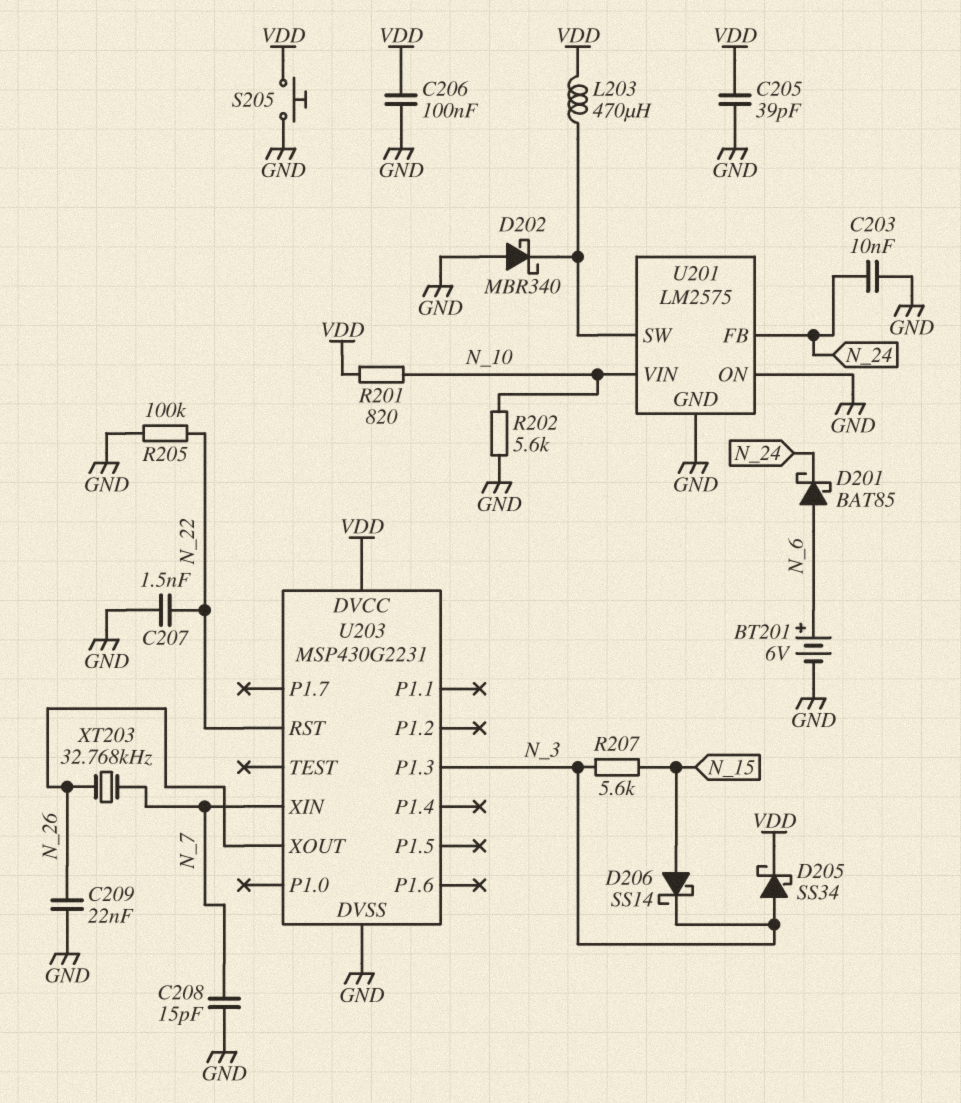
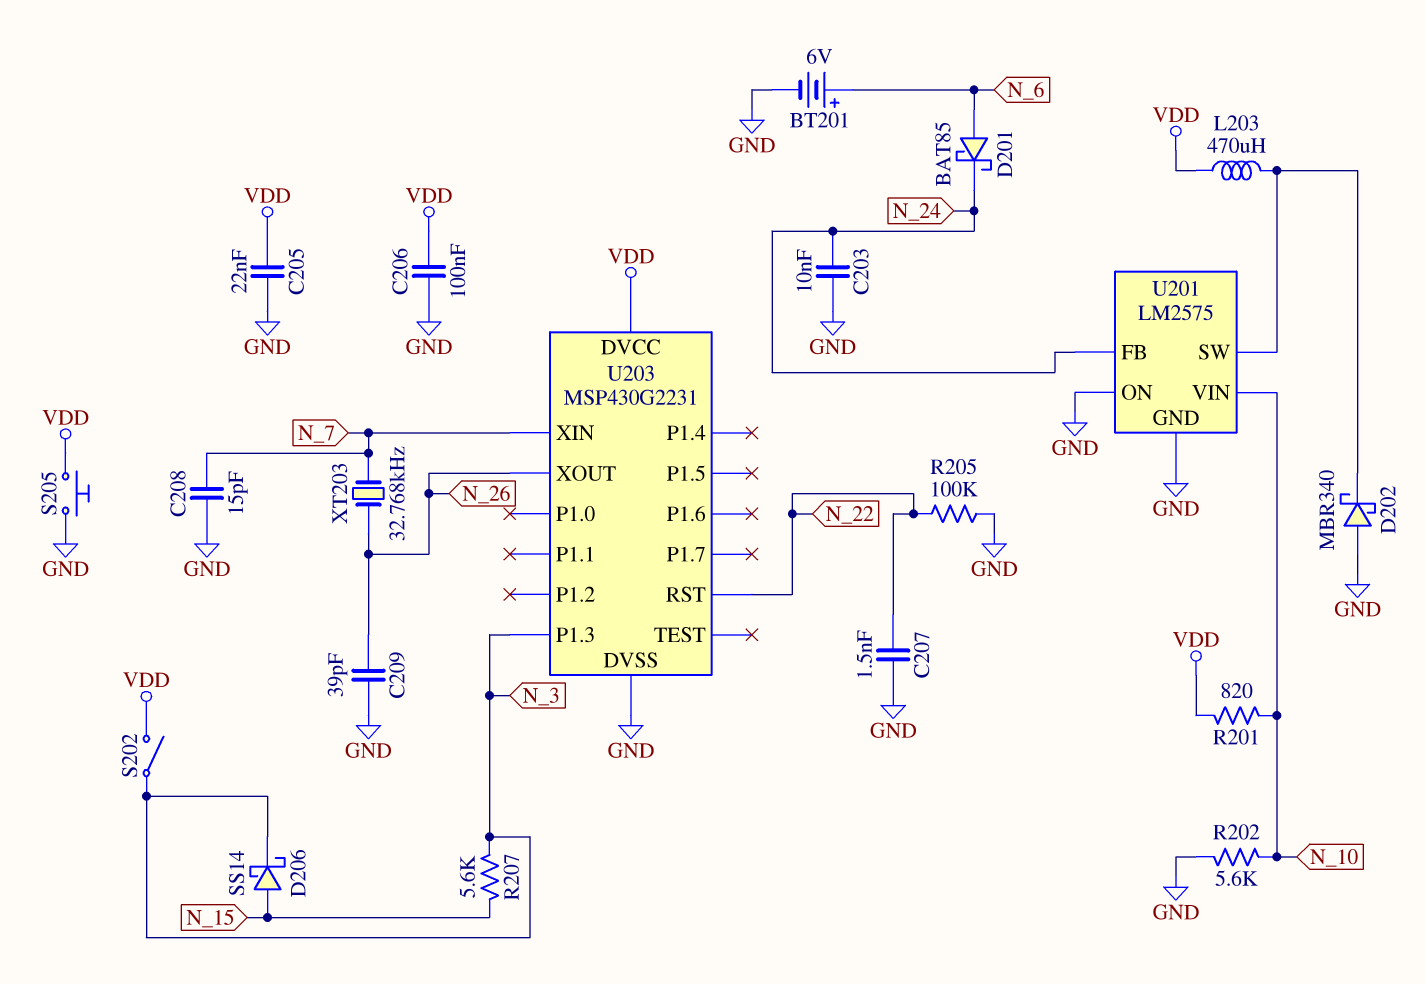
C205: 39pF (GND, VDD) -> 22nF (GND, VDD)
C209: 22nF (GND, N_26) -> 39pF (GND, N_26)
D205: schottky SS34 (A N_3, K VDD) -> none
S202: none -> switch (N_3, VDD)

